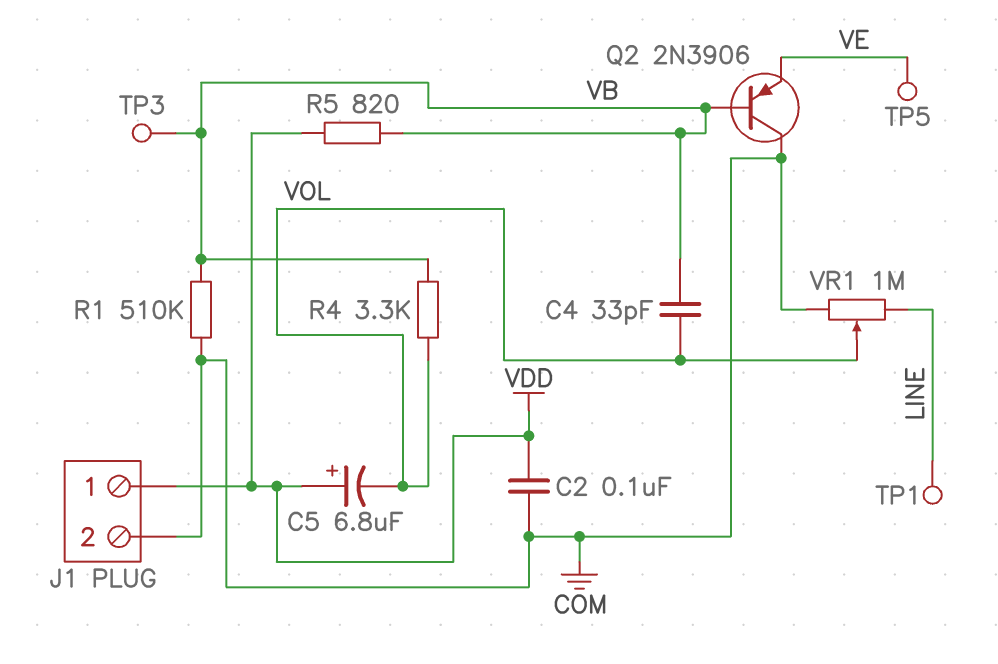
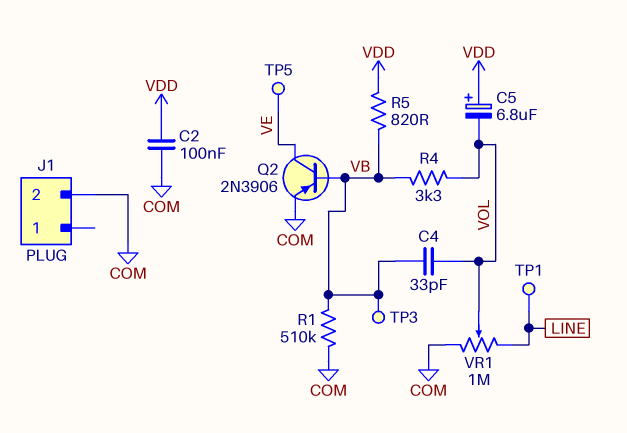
J1 pin 1: VDD -> none
Q2: PNP 2N3906 (B VB, C COM, E VE) -> PNP 2N3906 (B VB, C VE, E COM)

